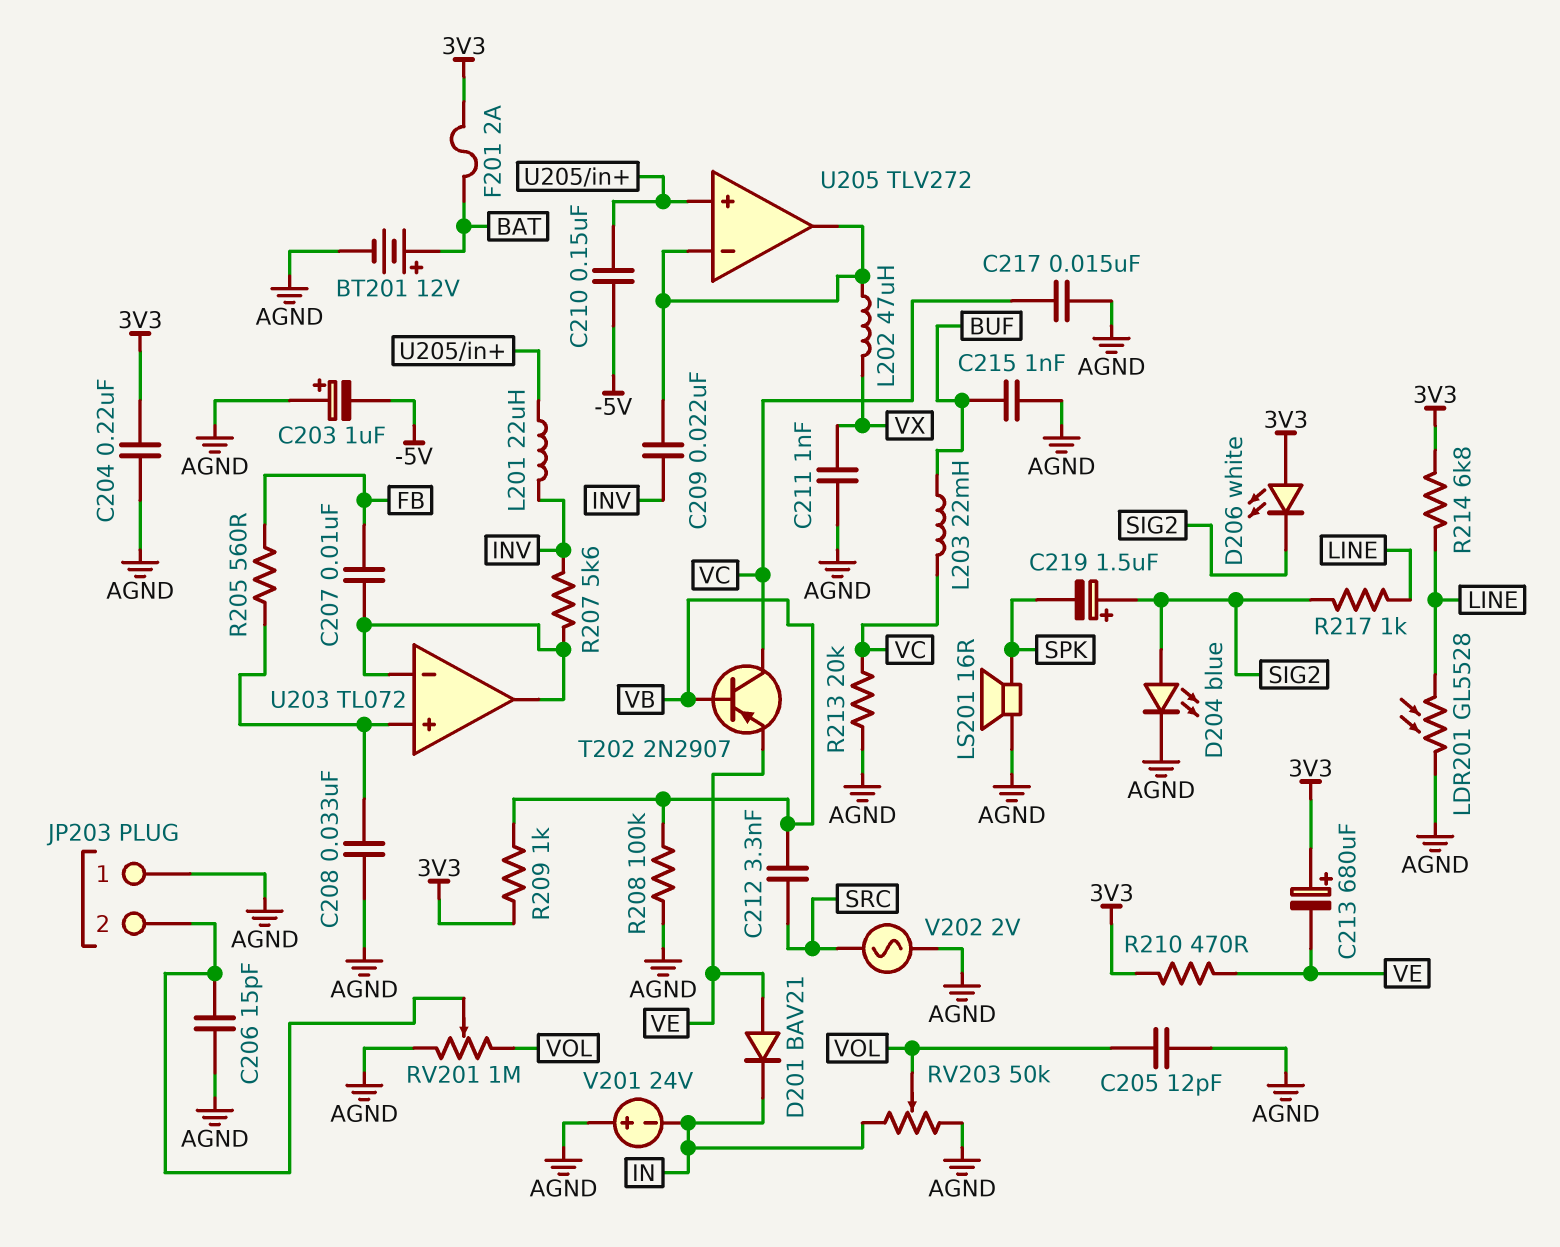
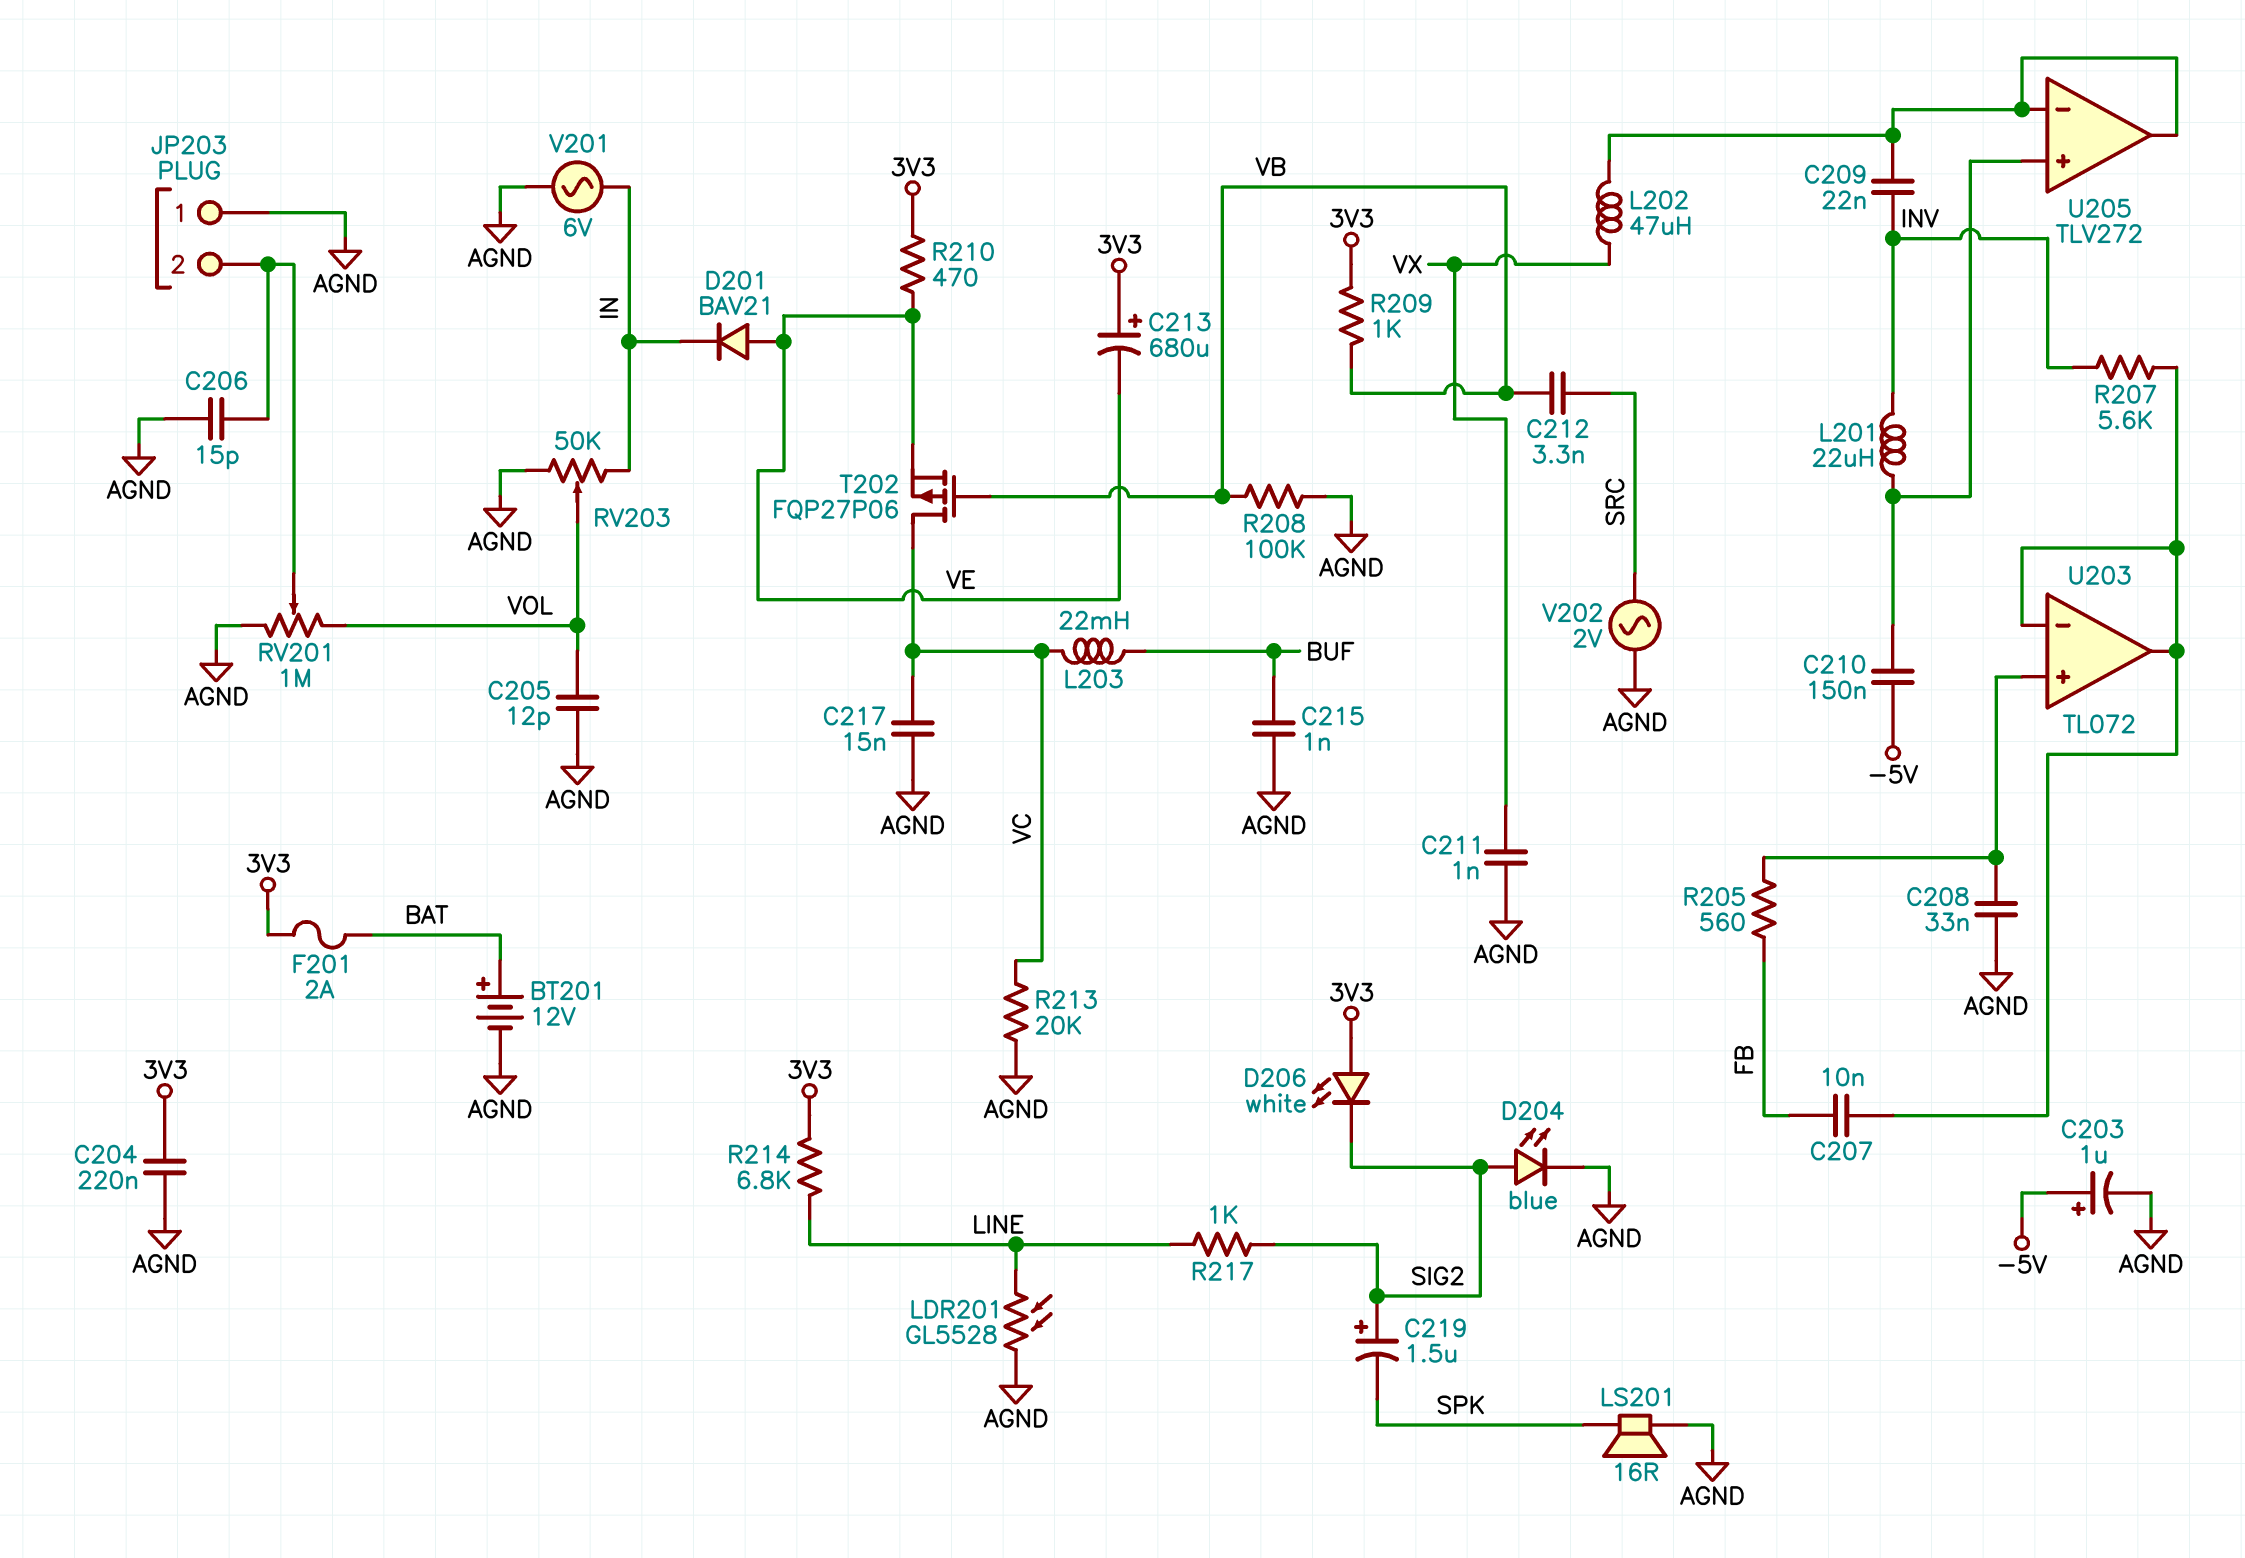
C203: 1uF (plus AGND, minus -5V) -> 1uF (plus -5V, minus AGND)
T202: PNP 2N2907 (B VB, C VC, E VE) -> PMOS FQP27P06 (G VB, D VC, S VE)
V201: 24V (plus AGND, minus IN) -> AC 6V (AGND, IN)

